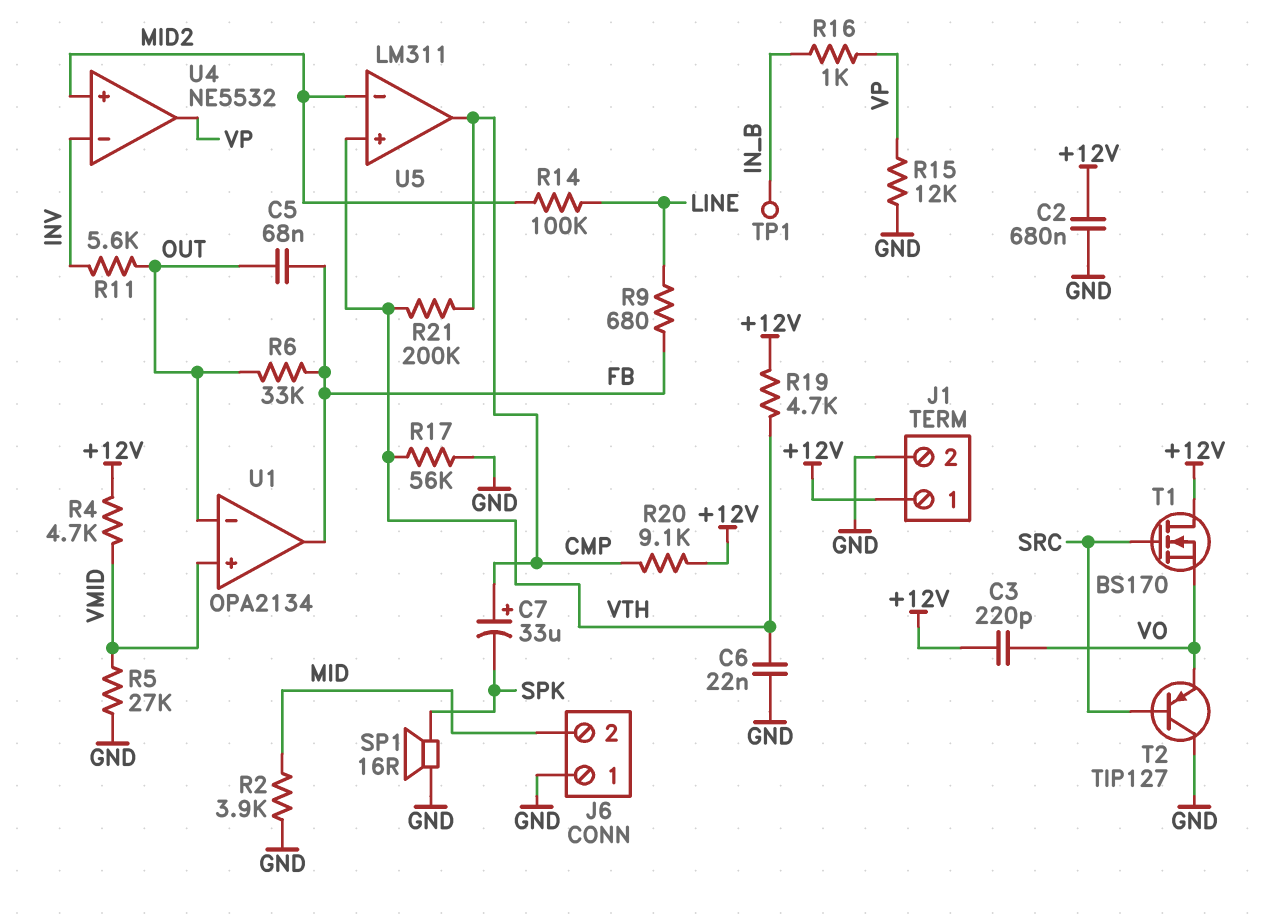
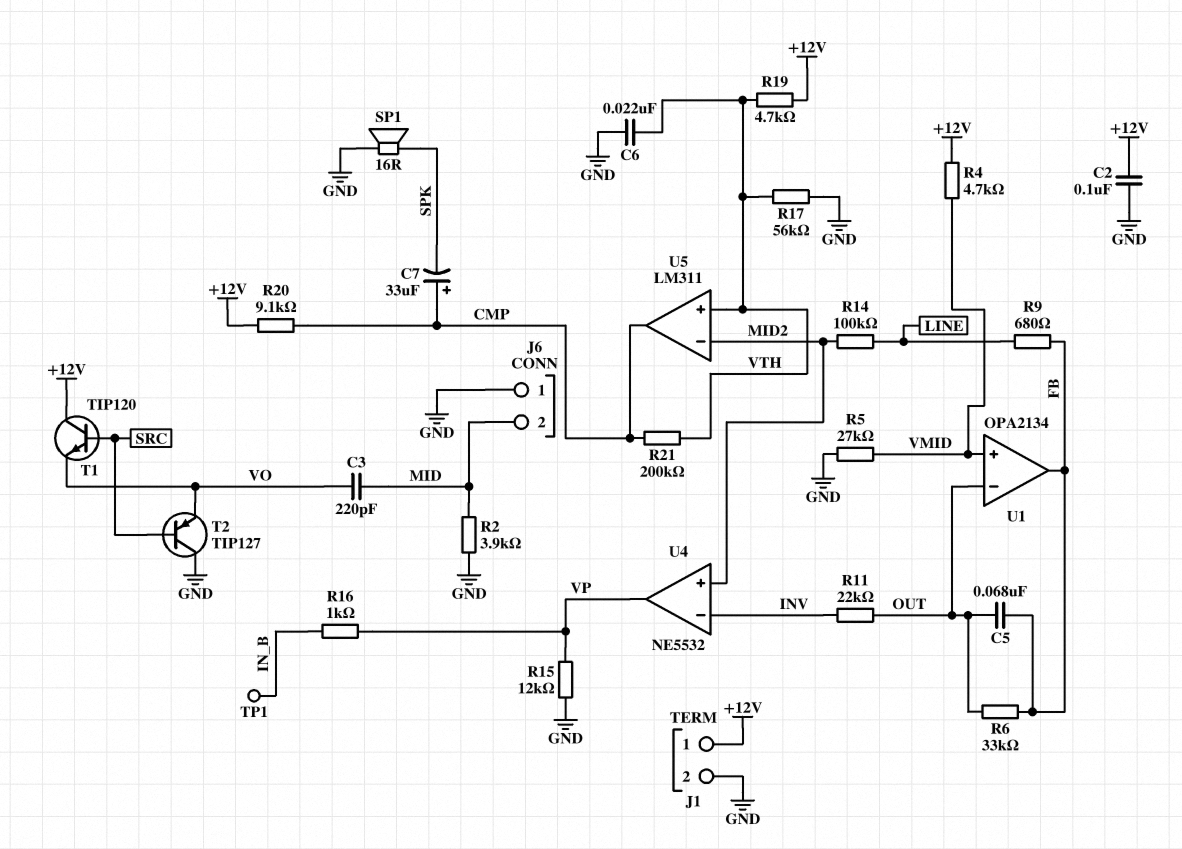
C2: 680nF (+12V, GND) -> 100nF (+12V, GND)
C3: 220pF (+12V, VO) -> 220pF (MID, VO)
R11: 5.6k (INV, OUT) -> 22k (INV, OUT)
T1: NMOS BS170 (G SRC, D +12V, S VO) -> NPN TIP120 (B SRC, C +12V, E VO)

